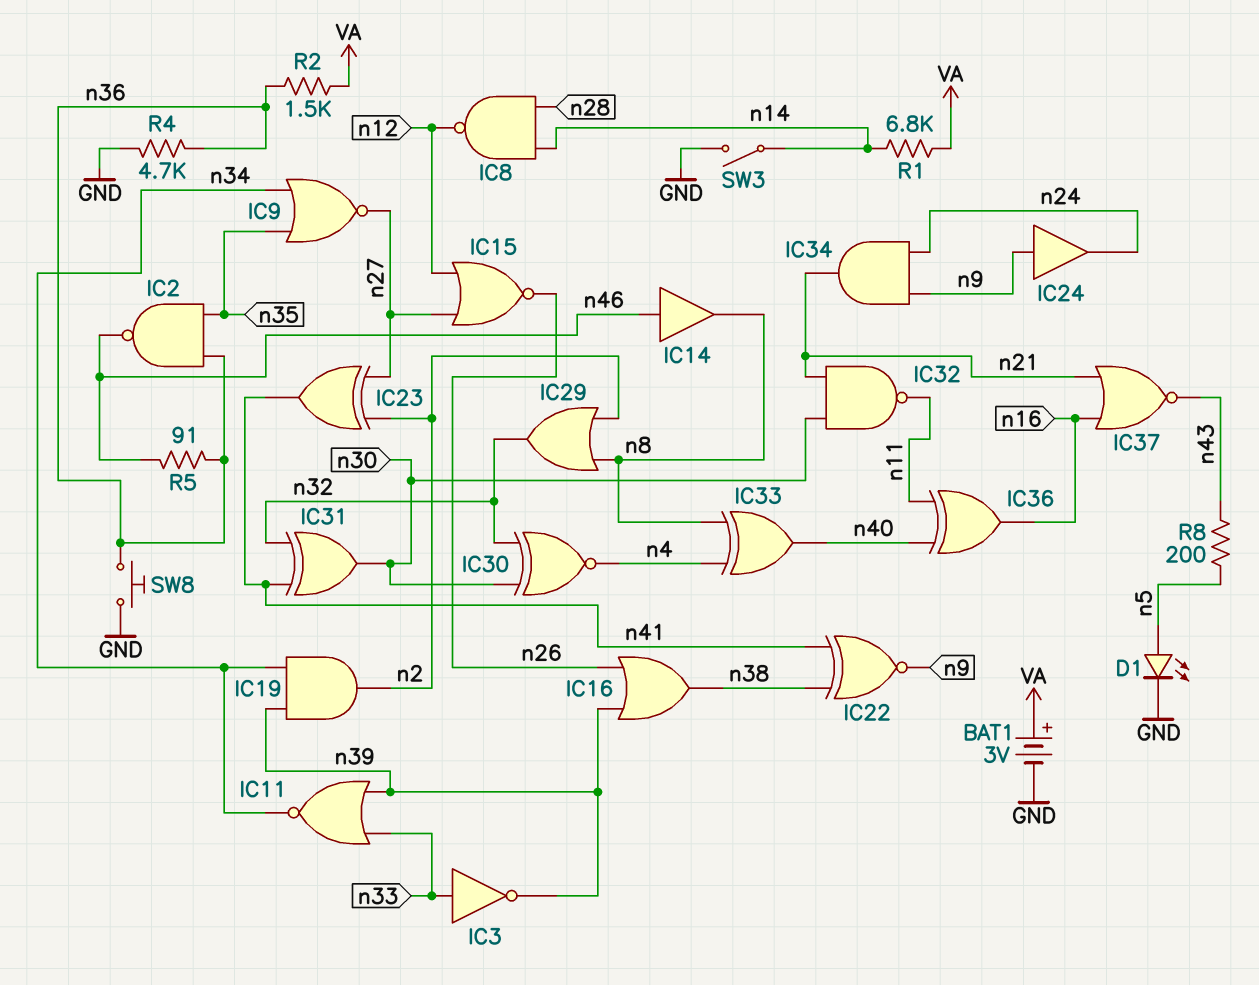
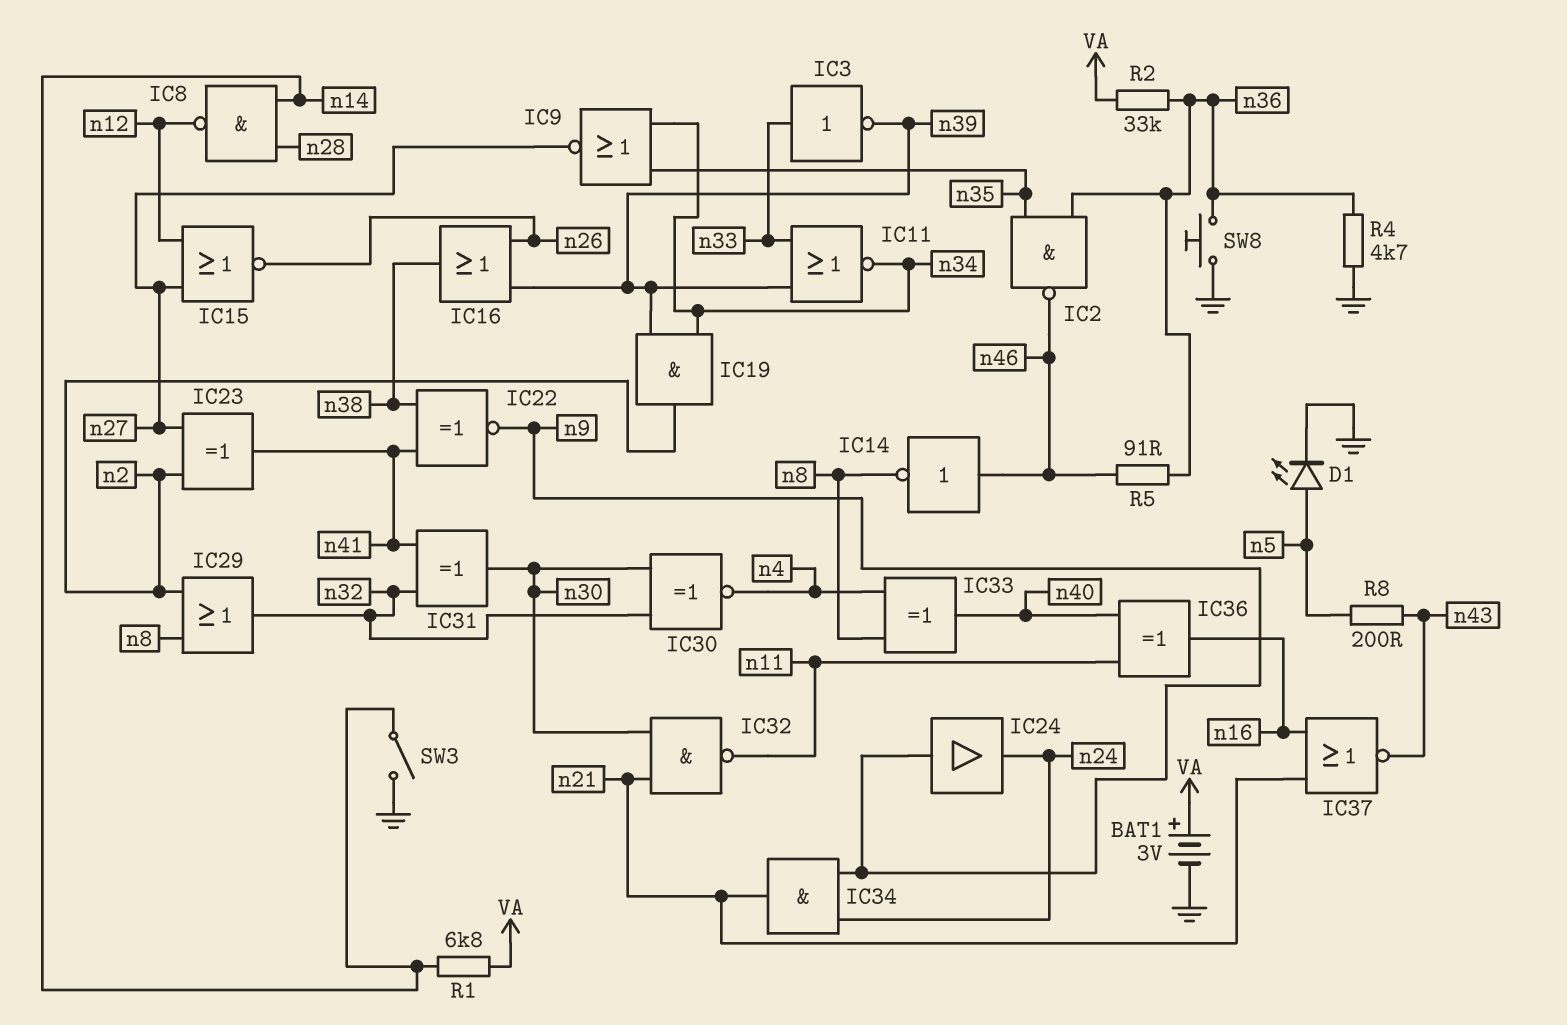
IC14: buffer (in n46, out n8) -> NOT (in n46, out n8)
R2: 1.5k (VA, n36) -> 33k (VA, n36)

